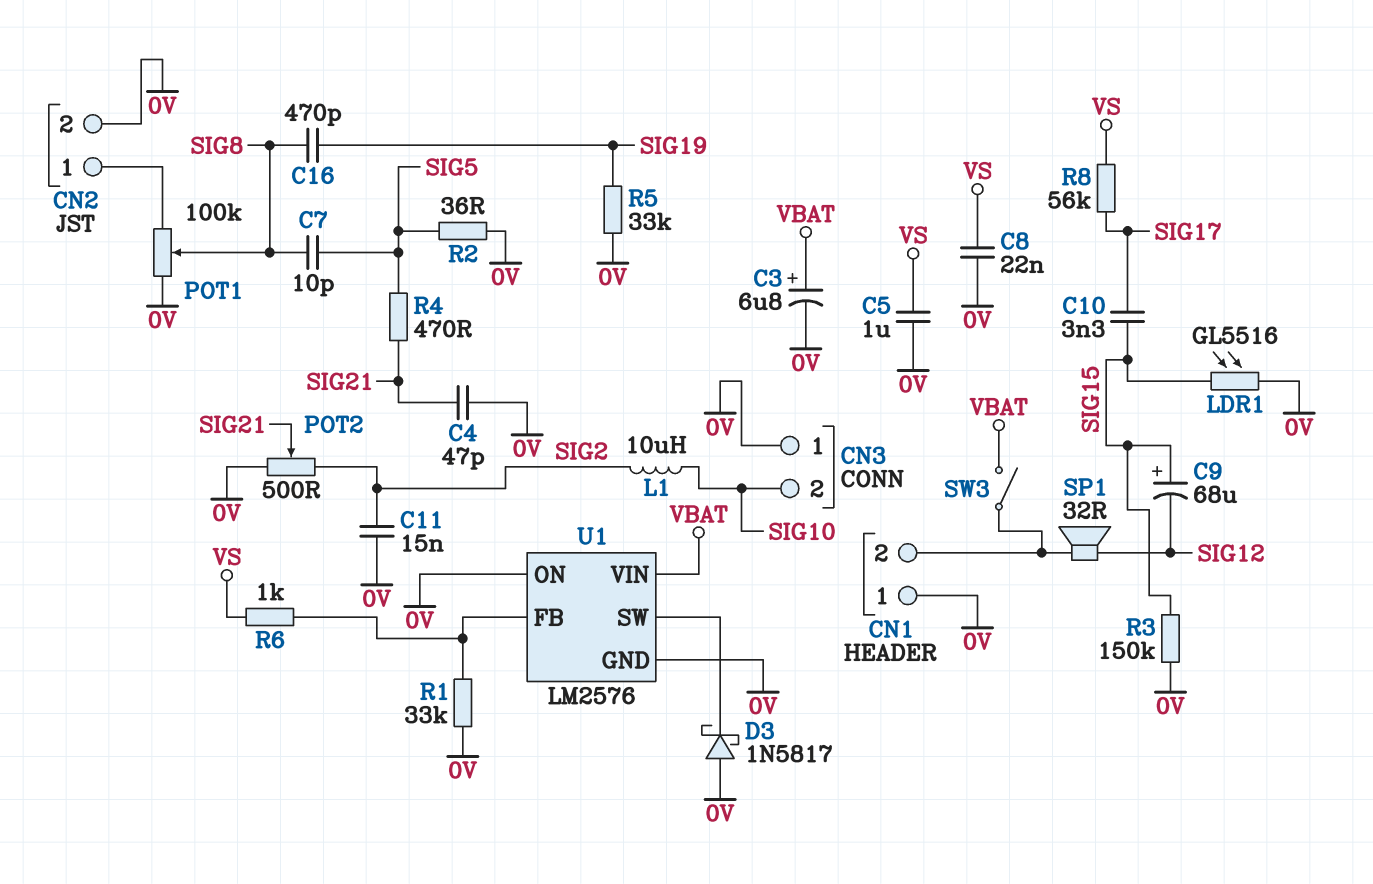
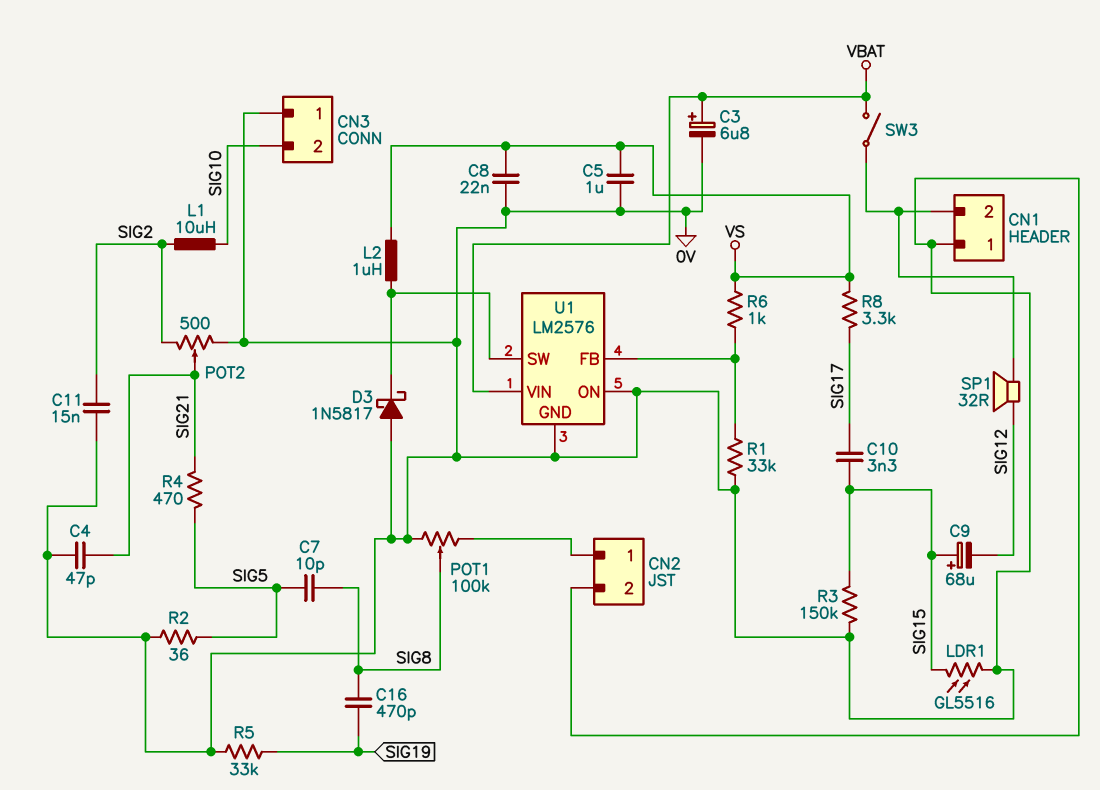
L2: none -> 1uH (U1/SW, VS)
R8: 56k (SIG17, VS) -> 3.3k (SIG17, VS)

